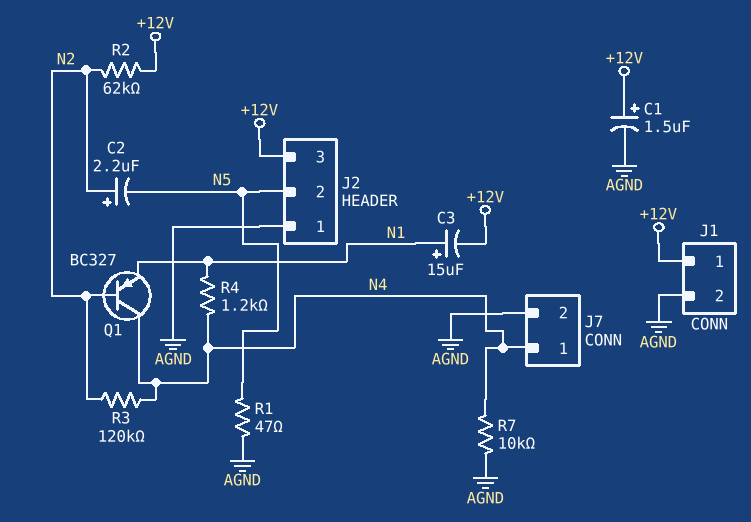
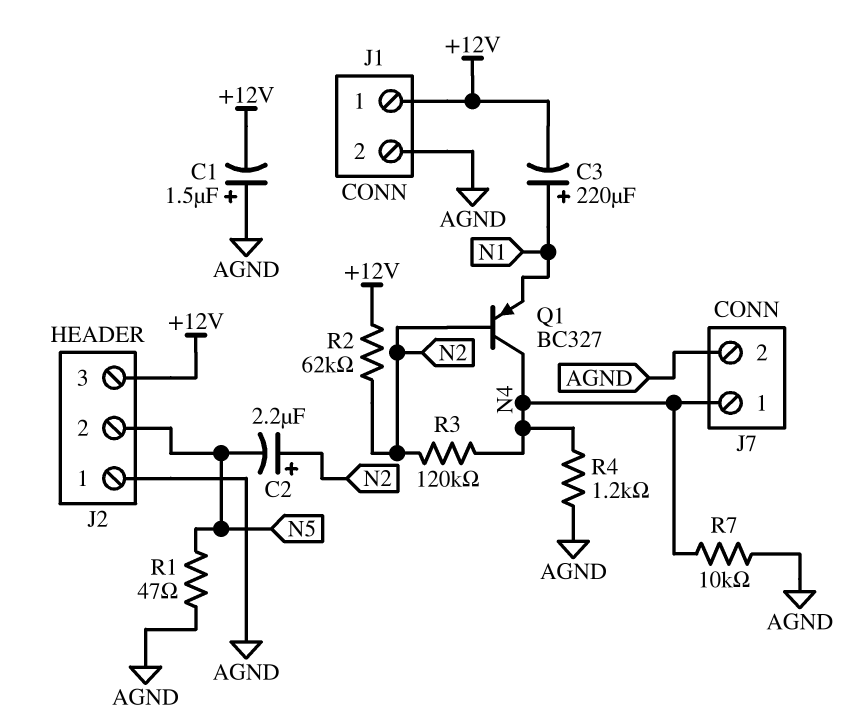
C1: 1.5uF (plus +12V, minus AGND) -> 1.5uF (plus AGND, minus +12V)
C3: 15uF (plus N1, minus +12V) -> 220uF (plus N1, minus +12V)
R4: 1.2k (N1, N4) -> 1.2k (AGND, N4)

